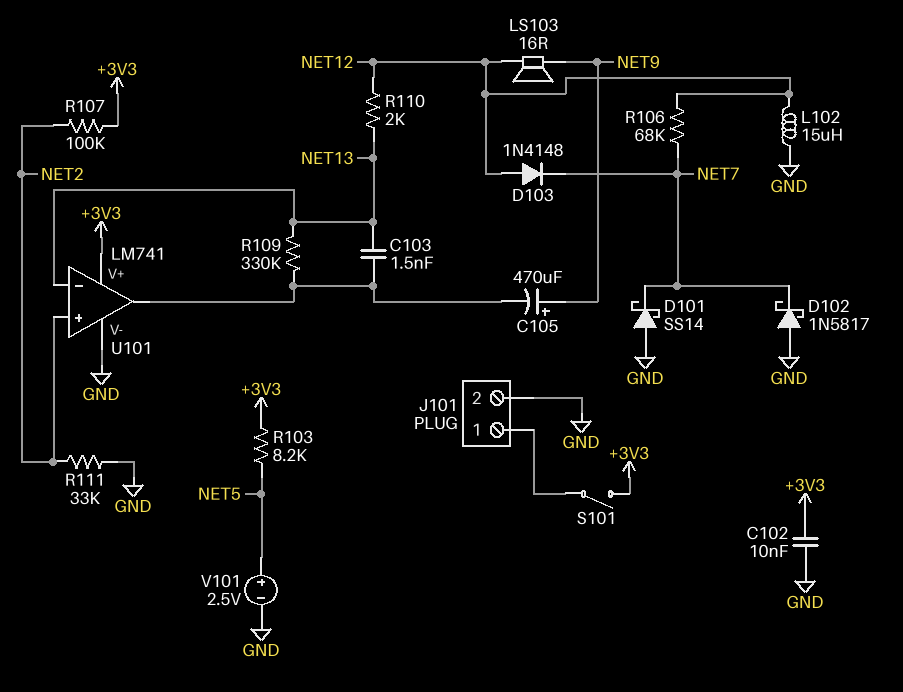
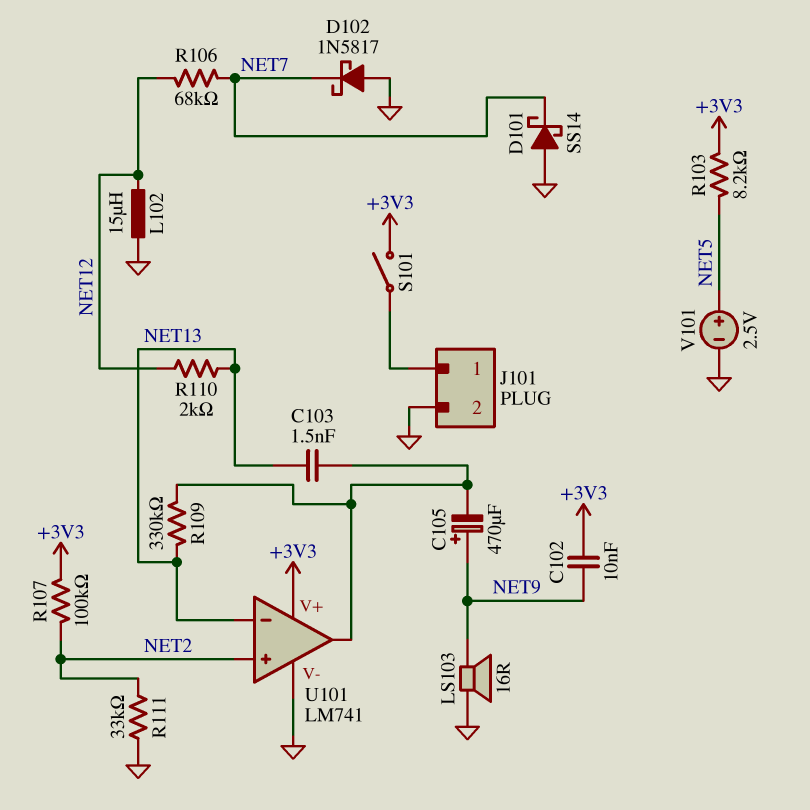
C102: 10nF (+3V3, GND) -> 10nF (+3V3, NET9)
D103: diode 1N4148 (A NET12, K NET7) -> none
LS103: speaker 16R (NET9, NET12) -> speaker 16R (GND, NET9)

